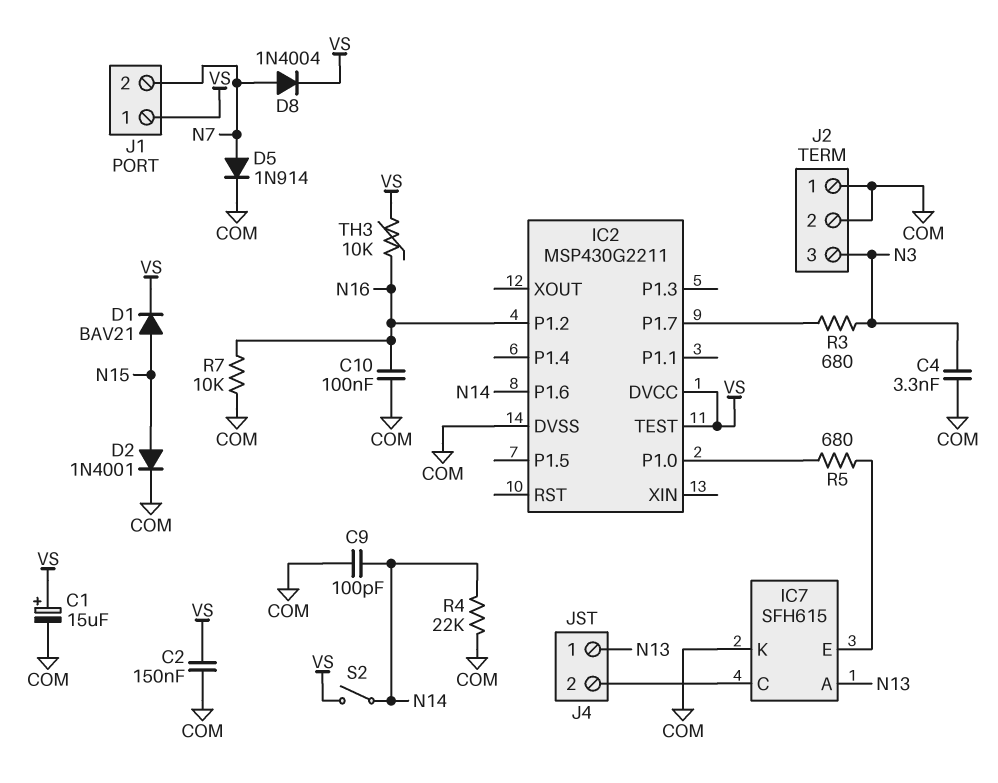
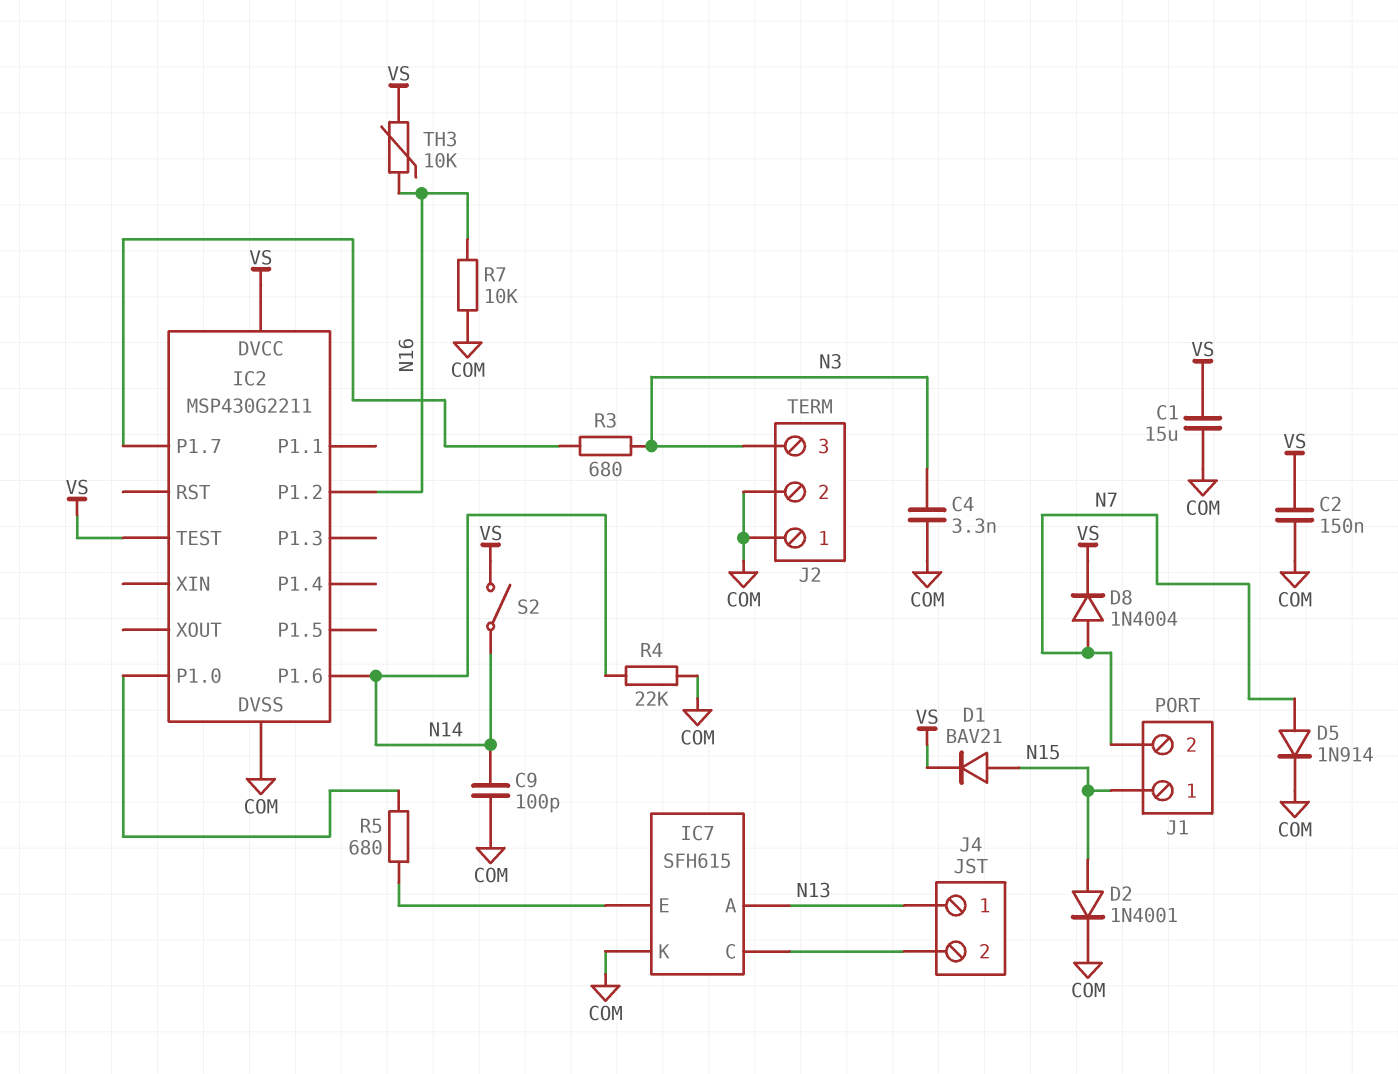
C1: 15uF (plus VS, minus COM) -> 15uF (COM, VS)
C10: 100nF (COM, N16) -> none
J1 pin 1: VS -> N15

